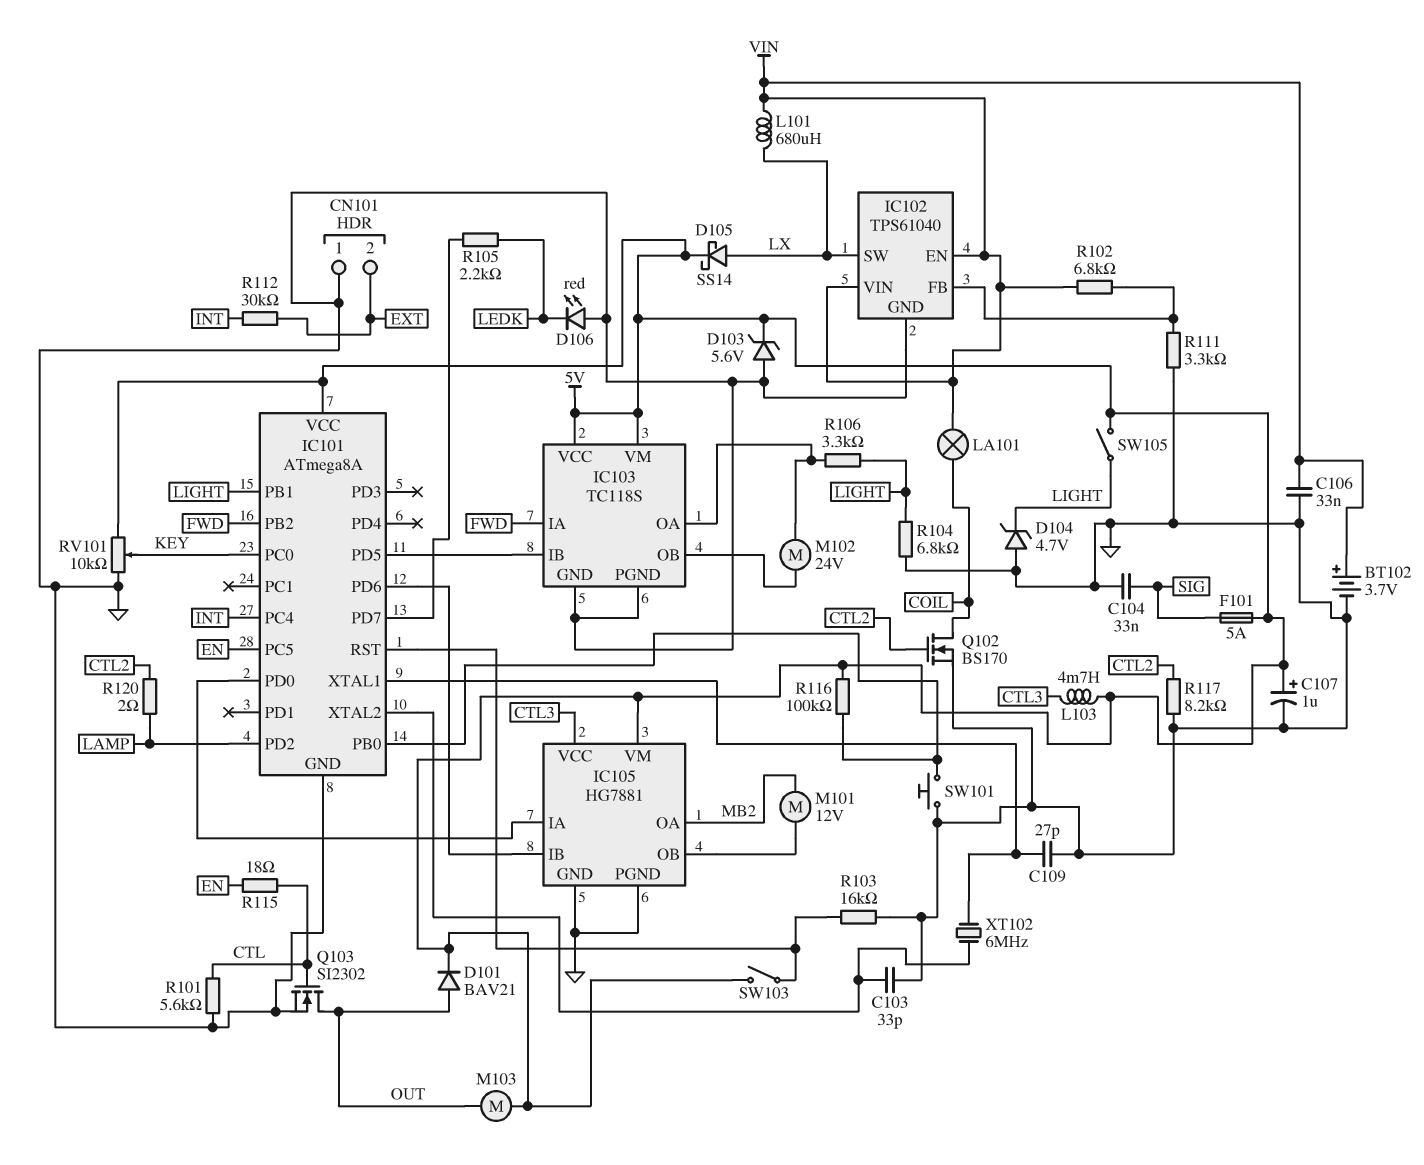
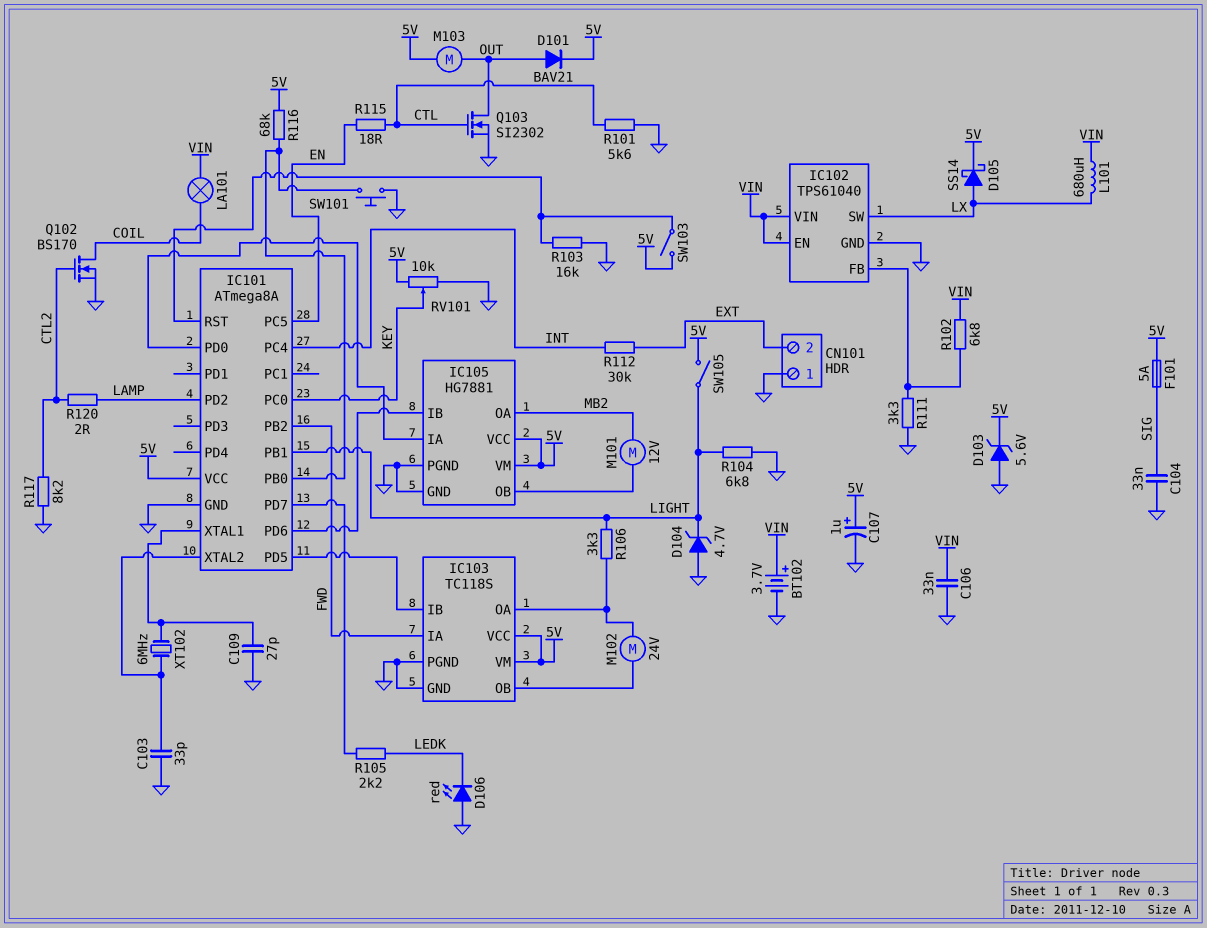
IC105 pin VCC: CTL3 -> 5V
L103: 4.7mH (5V, CTL3) -> none
R116: 100k (5V, IC101/PB0) -> 68k (5V, IC101/PB0)

